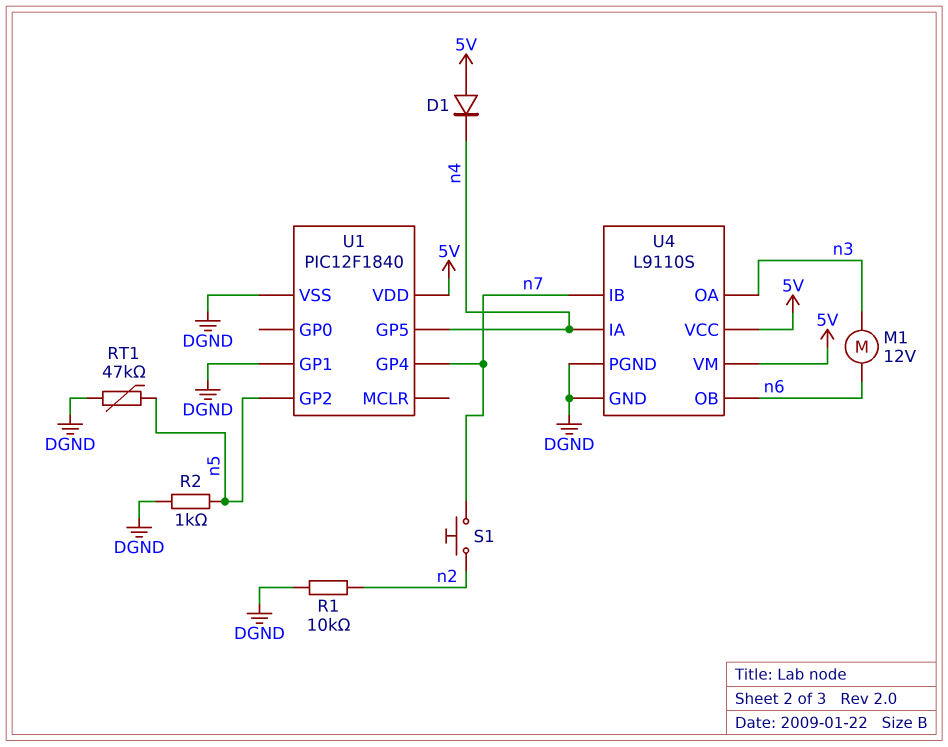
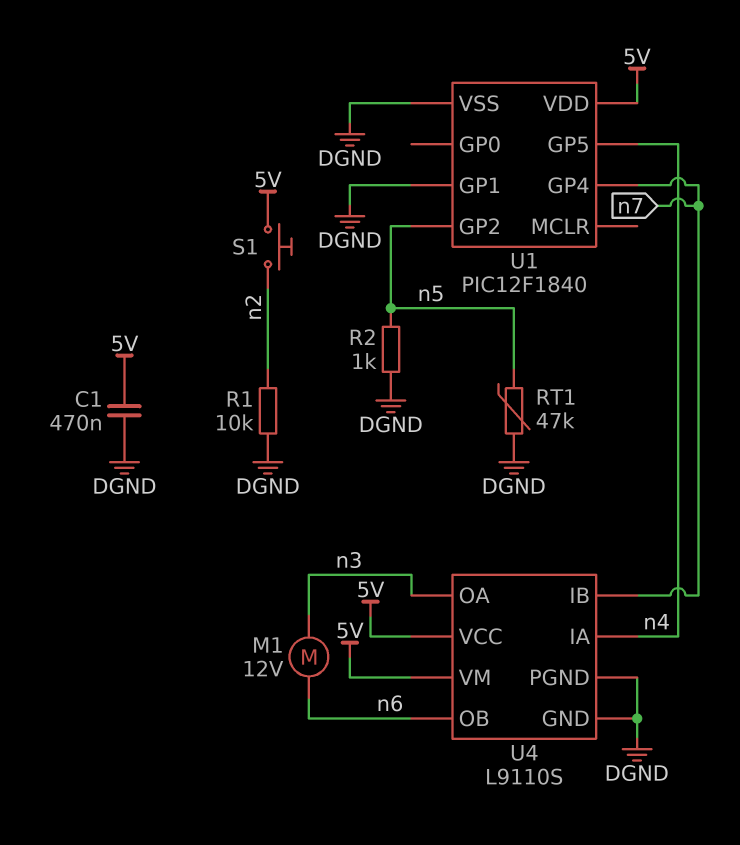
C1: none -> 470nF (5V, DGND)
D1: diode (A 5V, K n4) -> none
S1: button (n2, n7) -> button (5V, n2)

